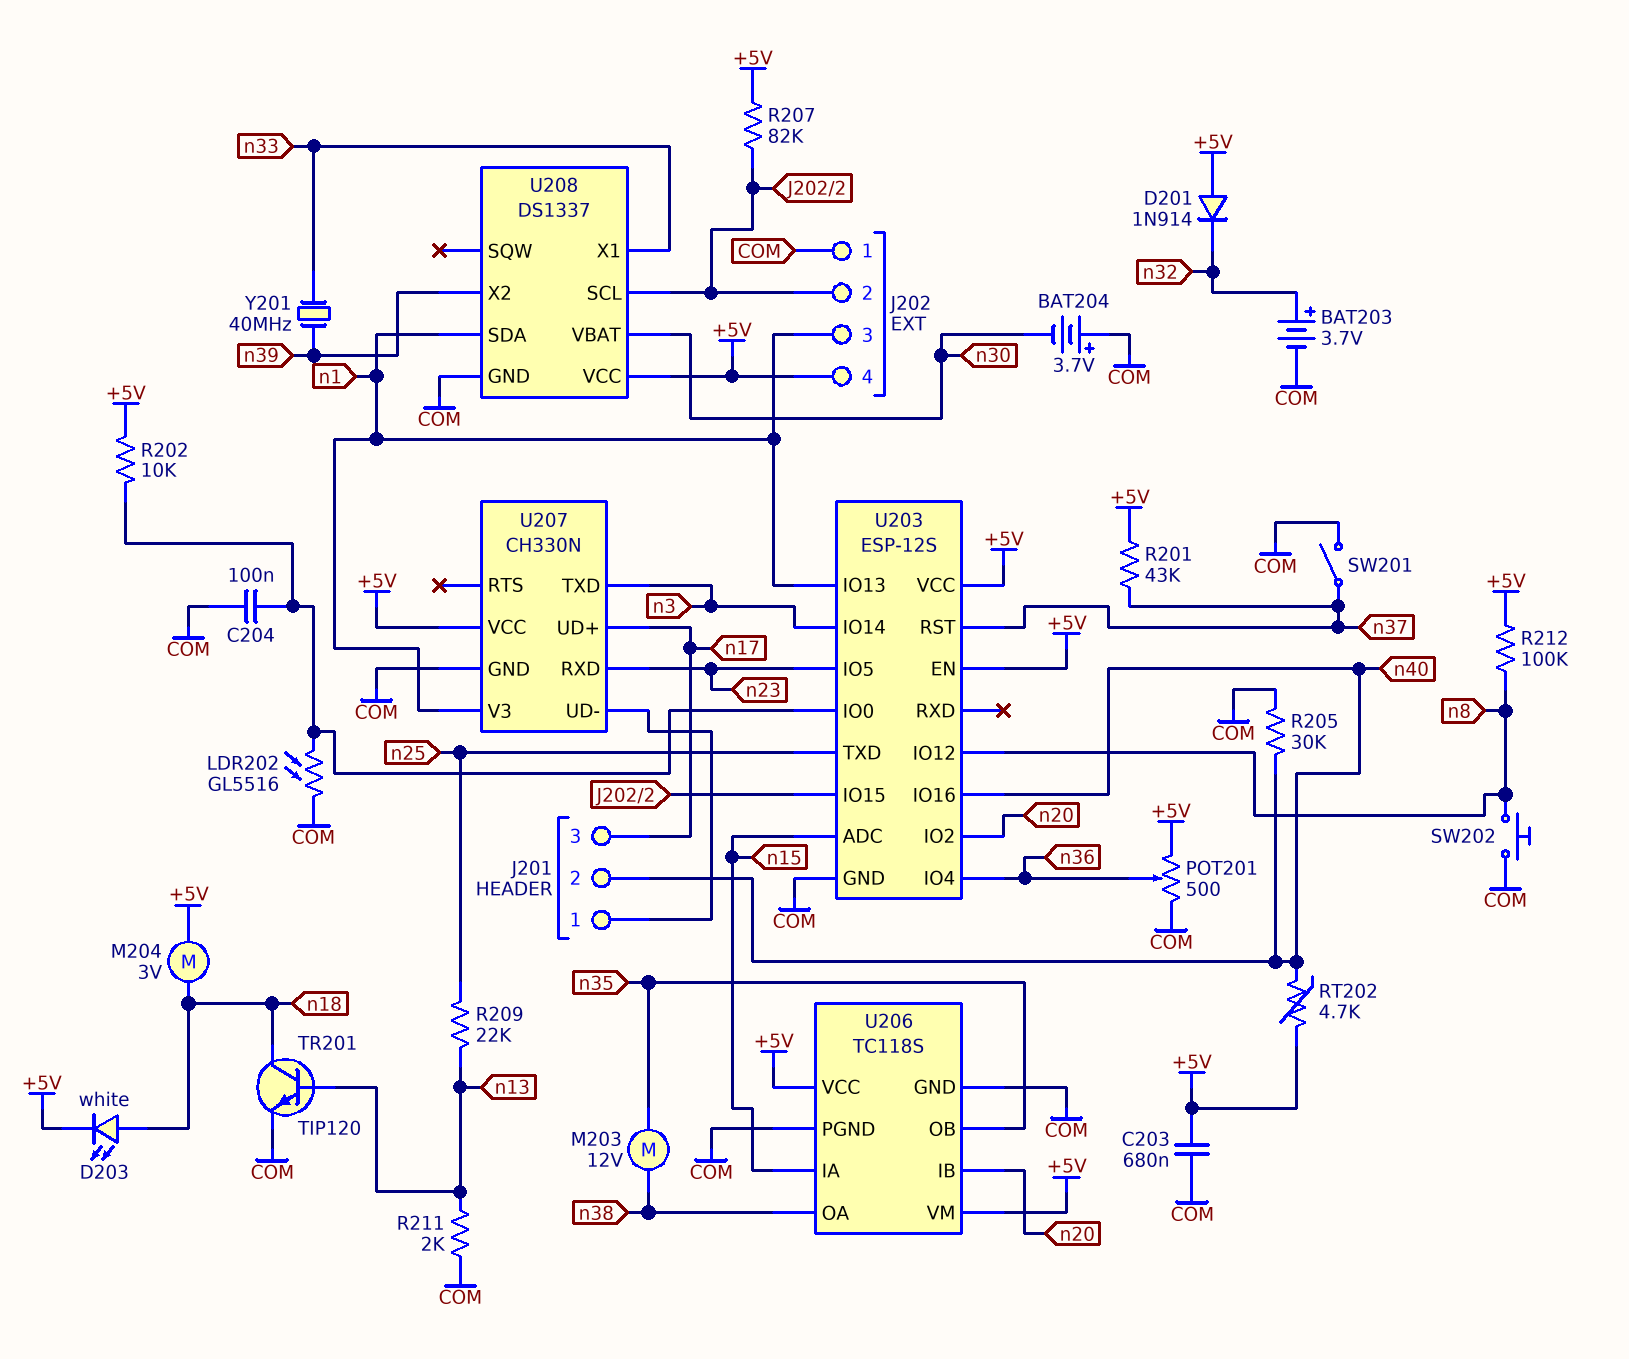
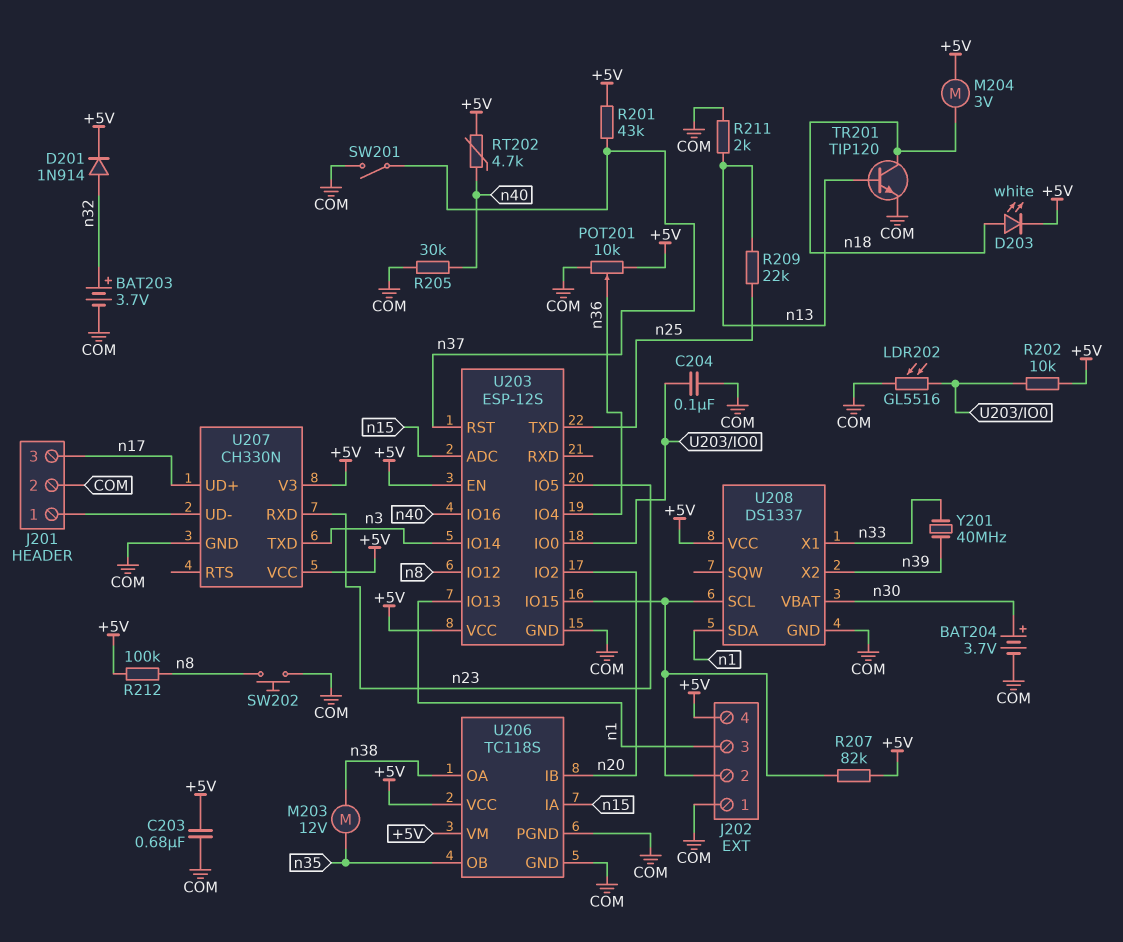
BAT204: 3.7V (plus COM, minus n30) -> 3.7V (plus n30, minus COM)
D201: diode 1N914 (A +5V, K n32) -> diode 1N914 (A n32, K +5V)
J201 pin 2: n40 -> COM
POT201: 500 (+5V, COM, wiper n36) -> 10k (+5V, COM, wiper n36)
U207 pin V3: n1 -> +5V

